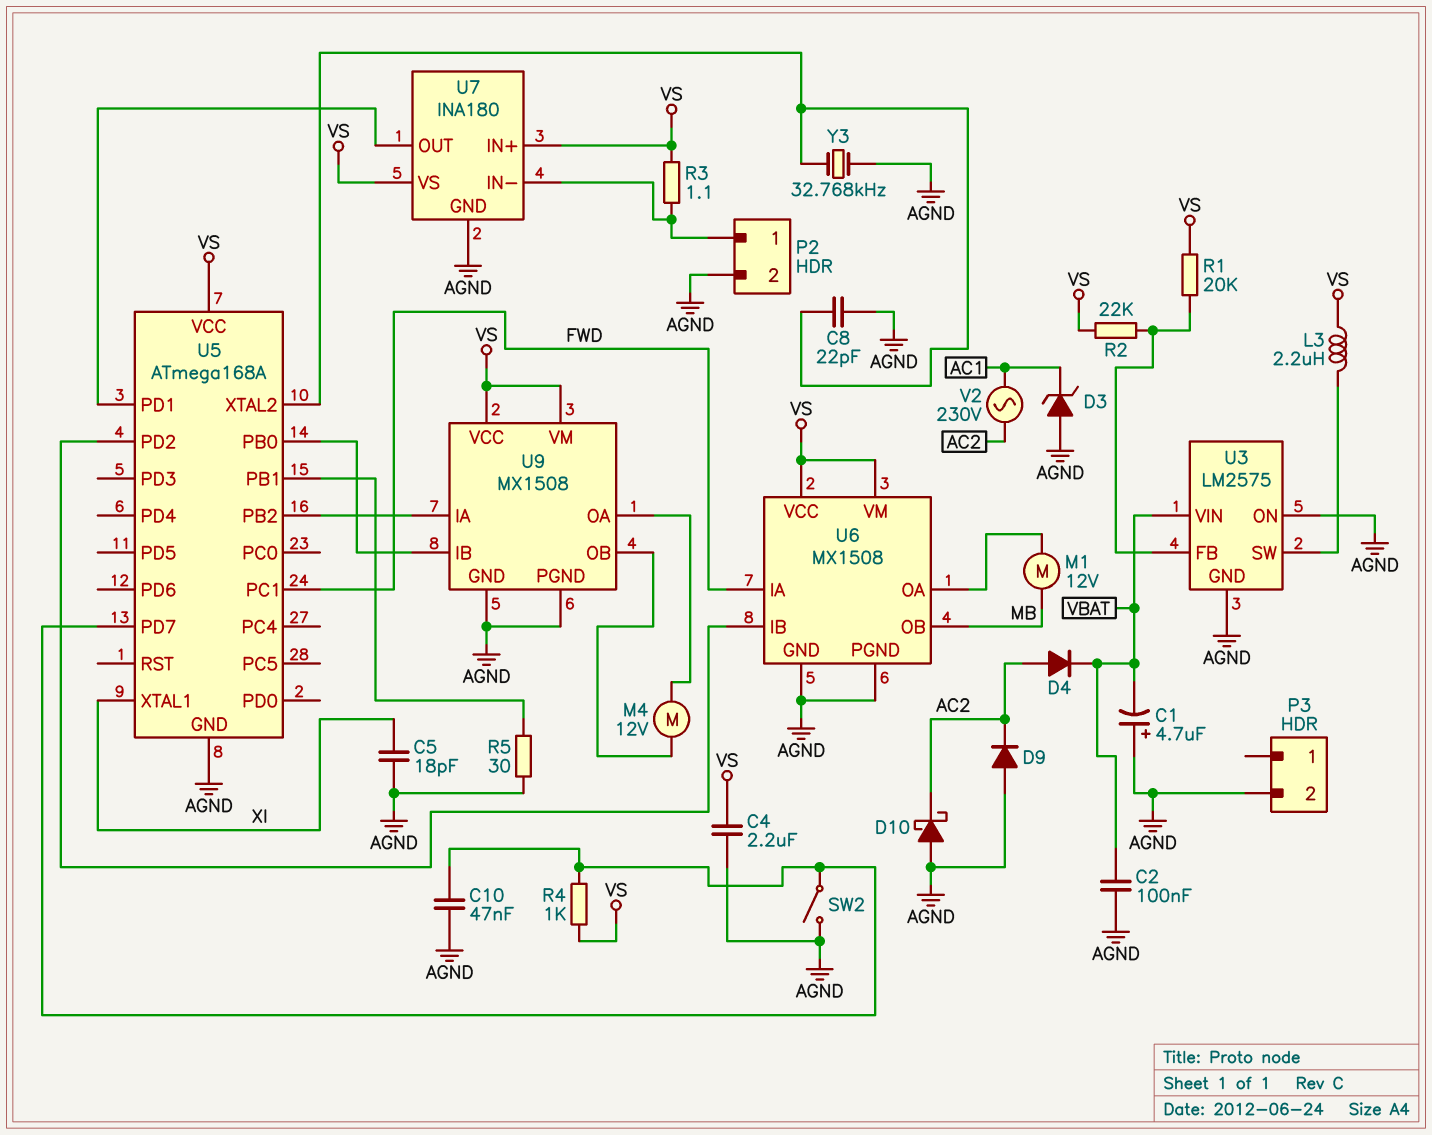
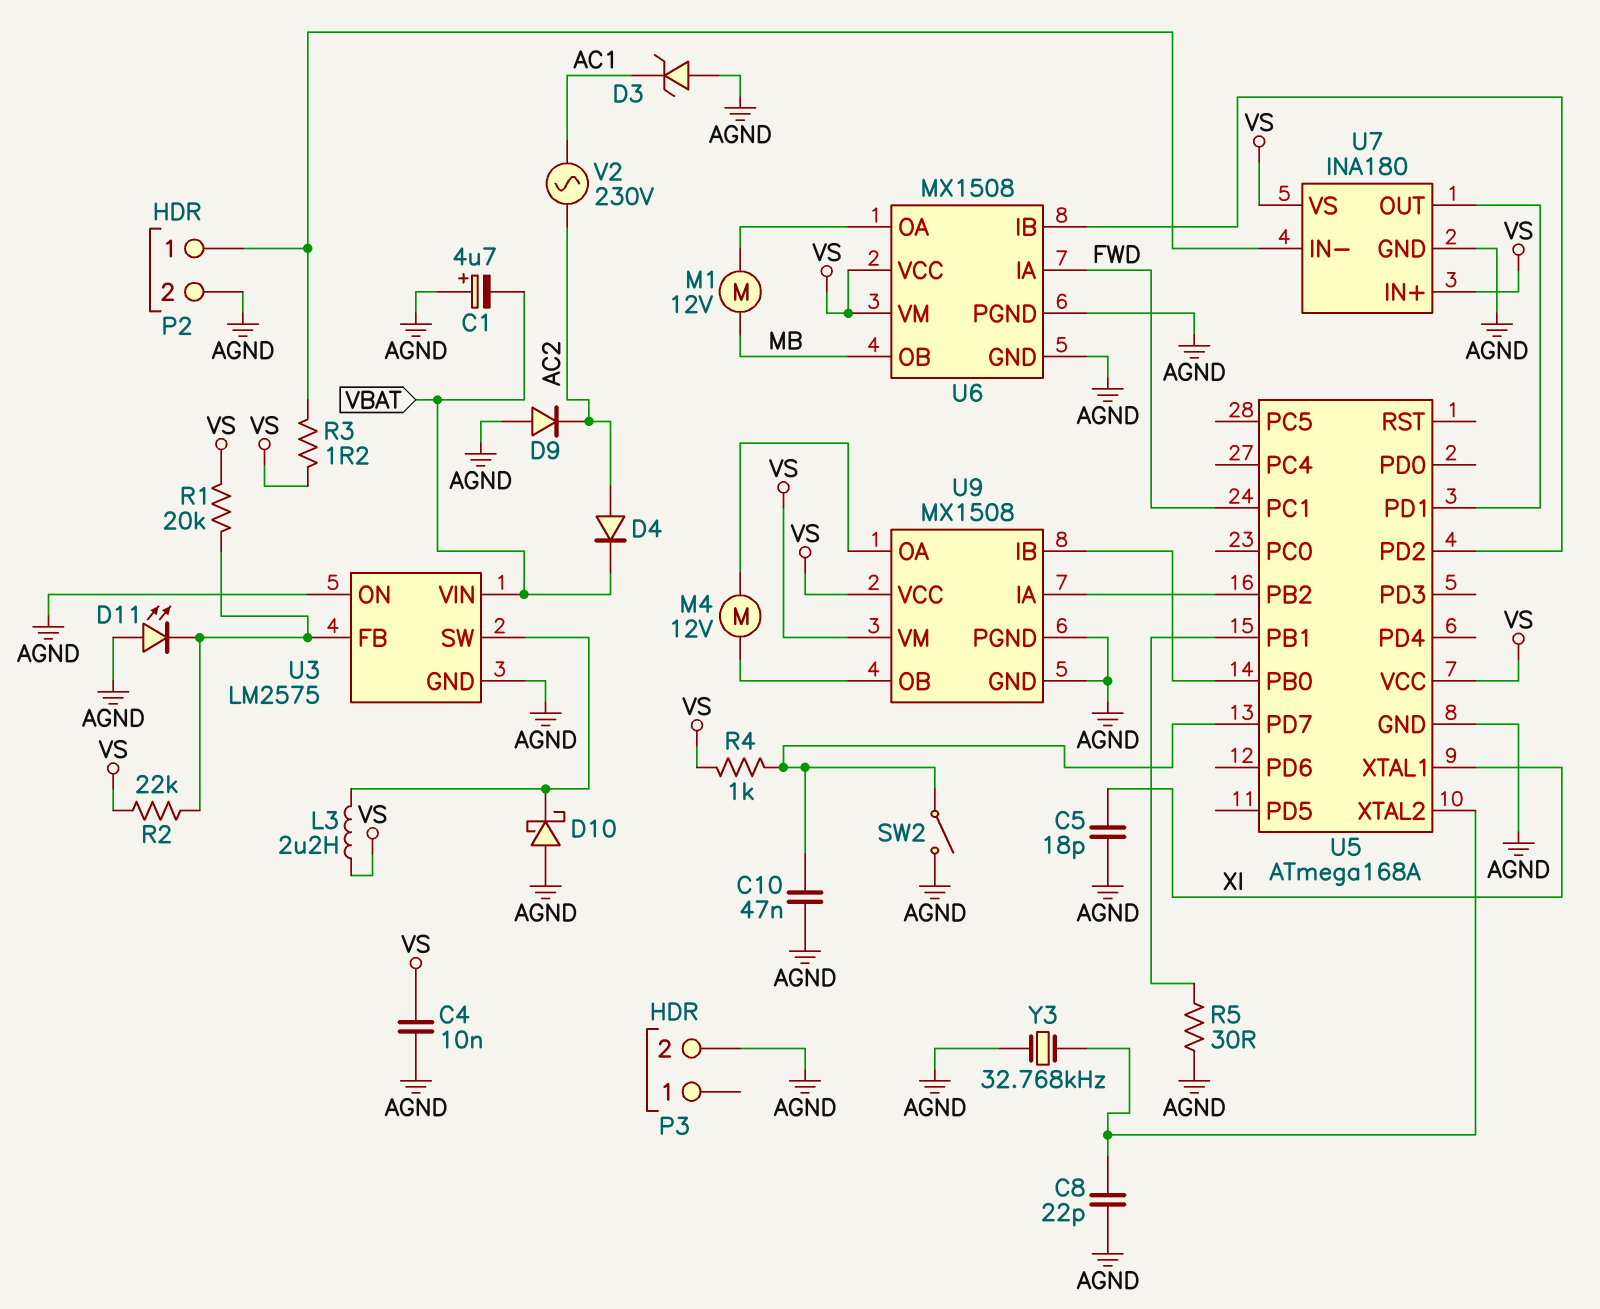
C2: 100nF (AGND, VBAT) -> none
C4: 2.2uF (AGND, VS) -> 10nF (AGND, VS)
D10: schottky (A AGND, K AC2) -> schottky (A AGND, K U3/SW)
D11: none -> LED (A AGND, K U3/FB)
R3: 1.1 (P2/1, VS) -> 1.2 (P2/1, VS)

